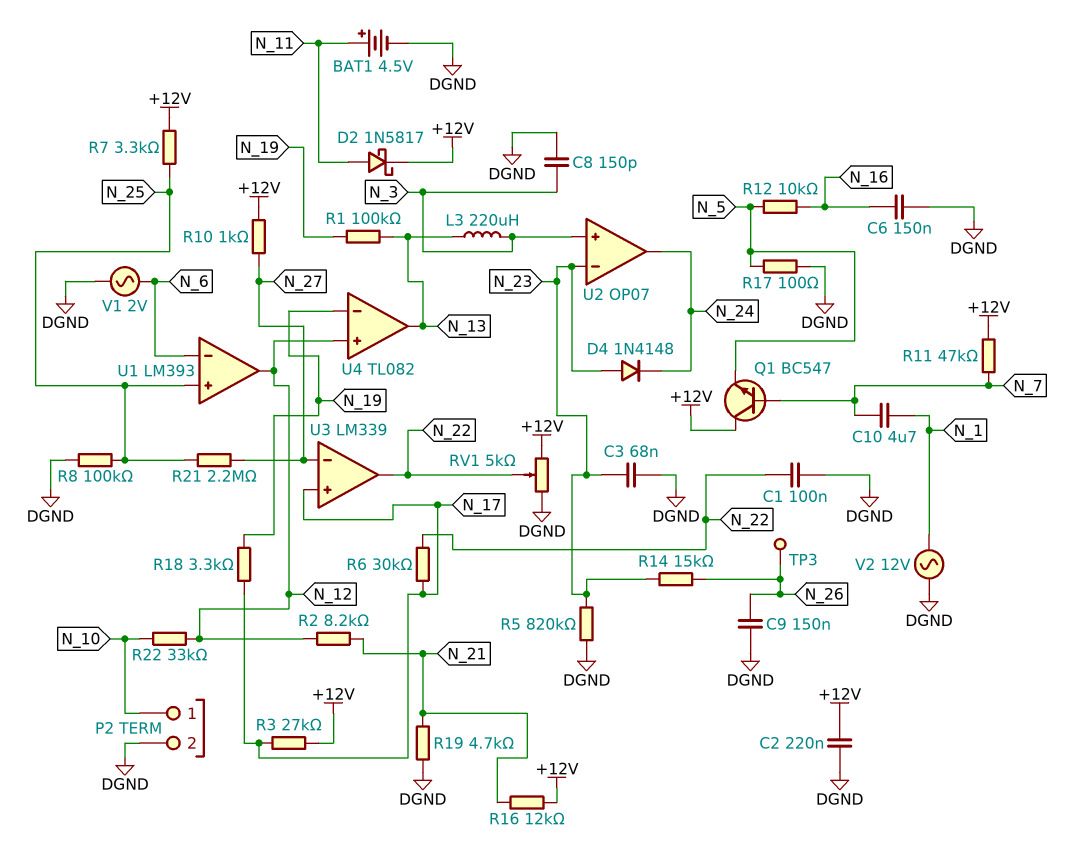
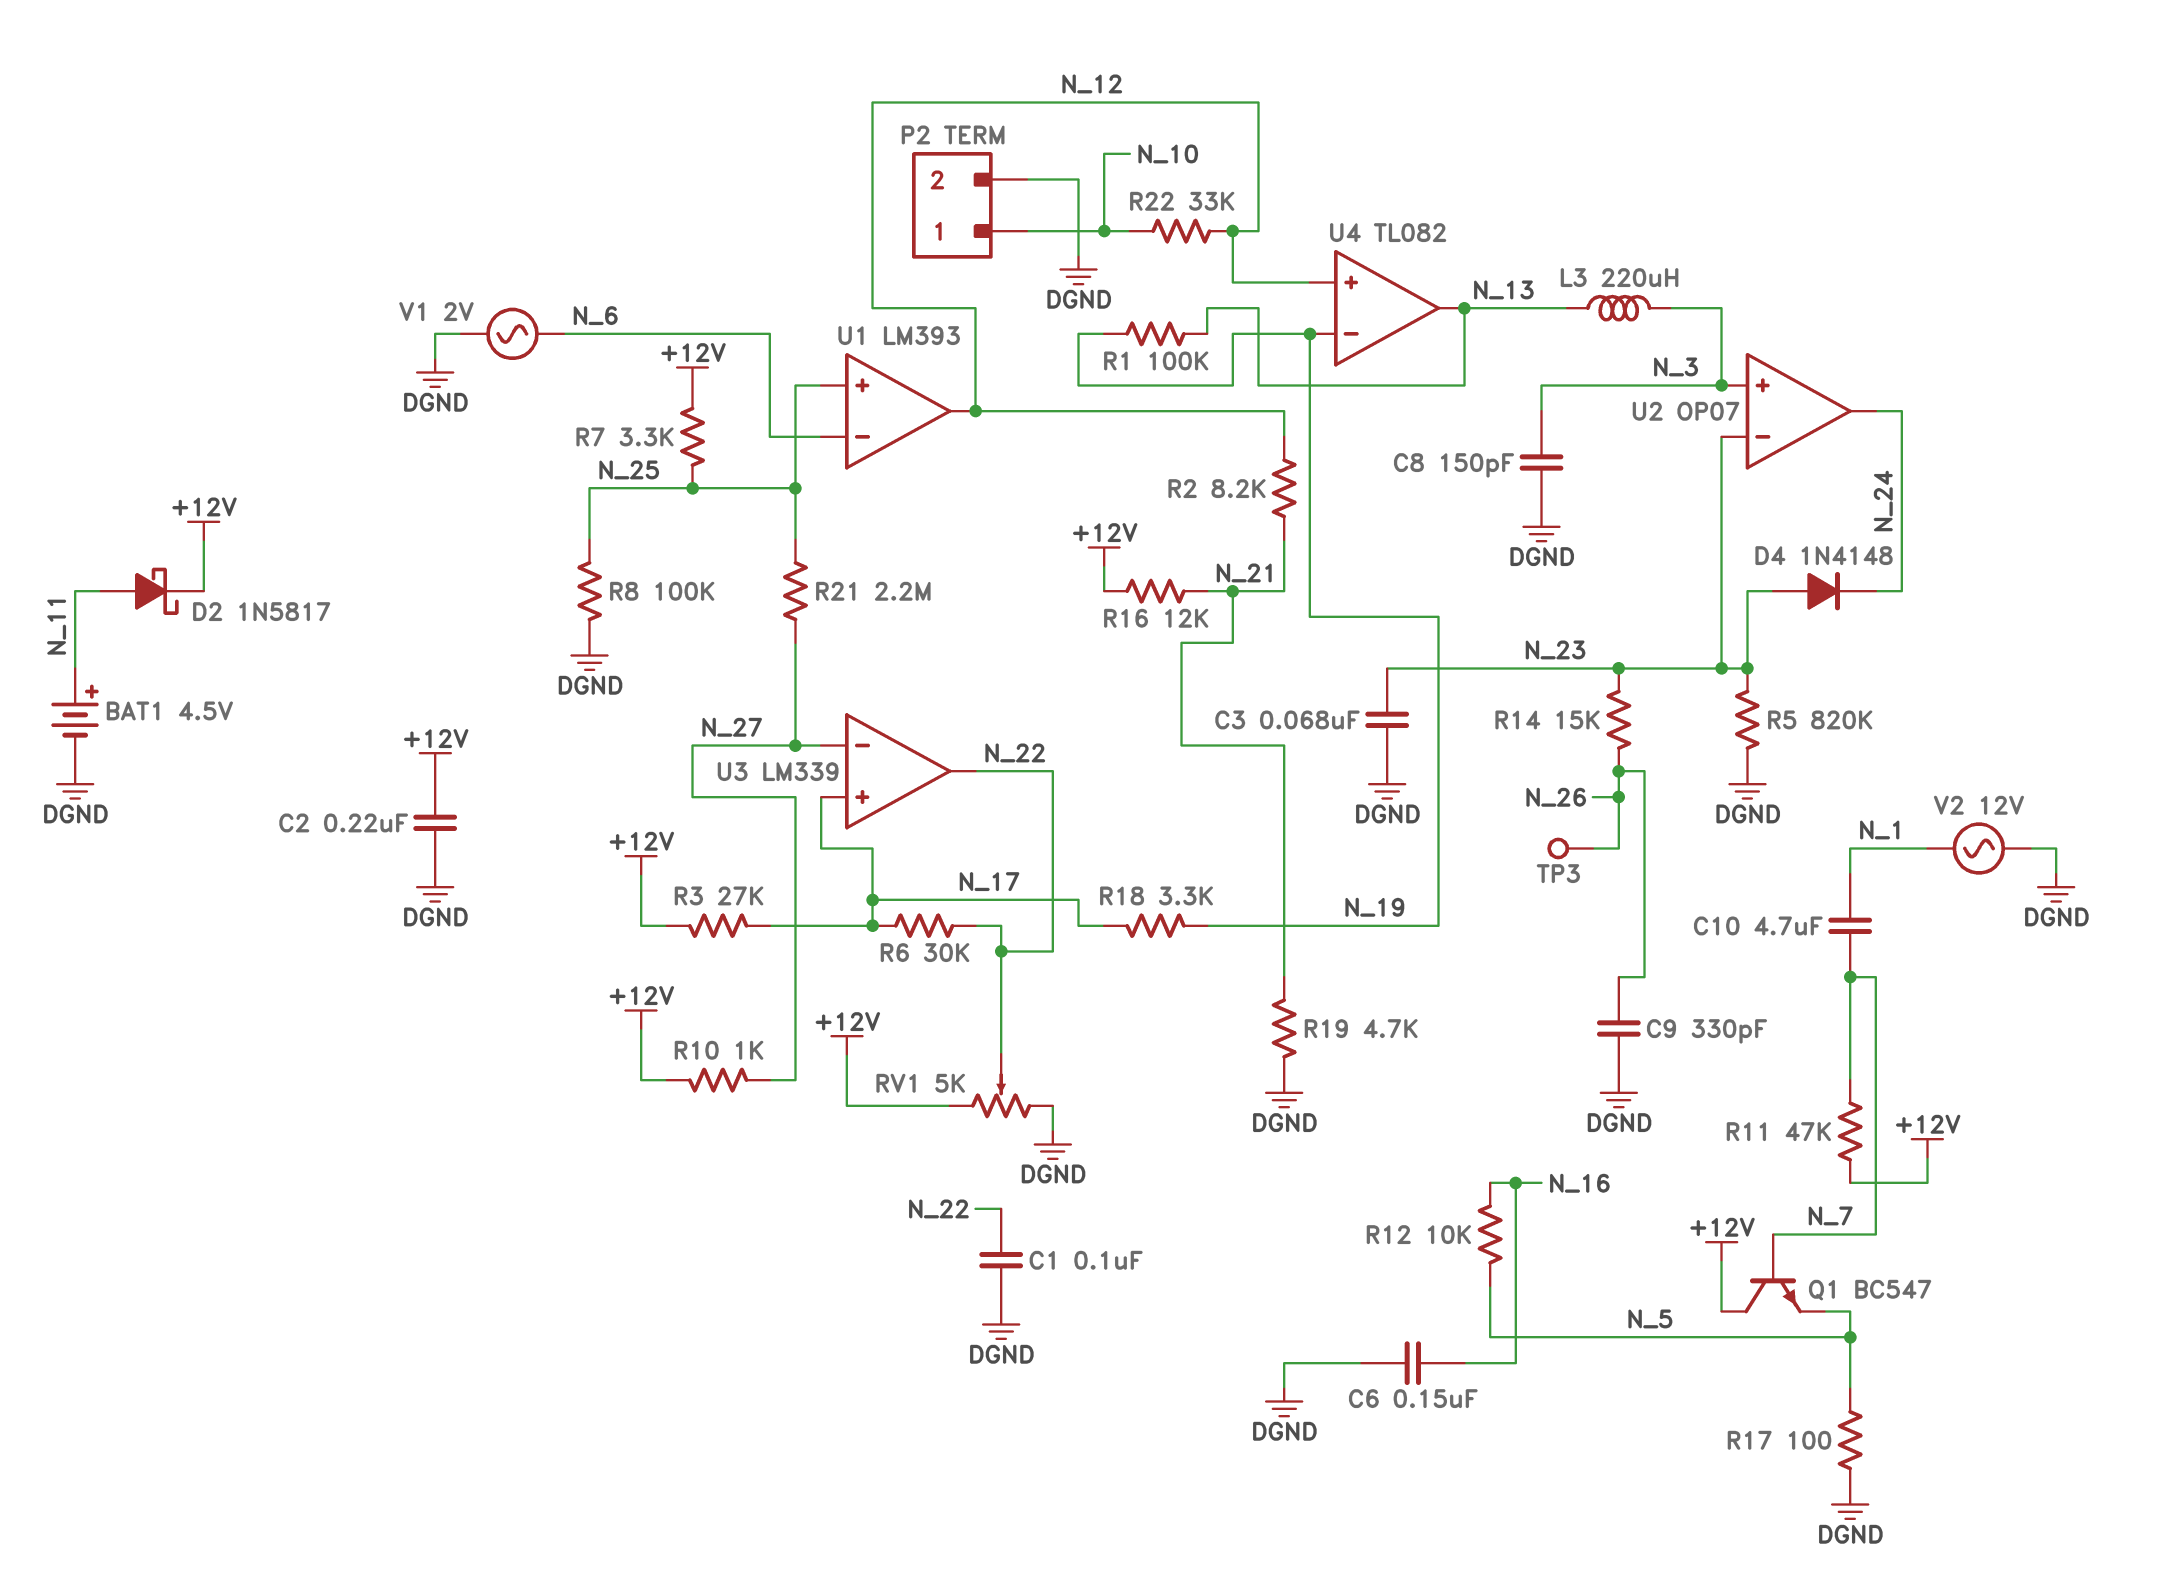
C9: 150nF (DGND, N_26) -> 330pF (DGND, N_26)

